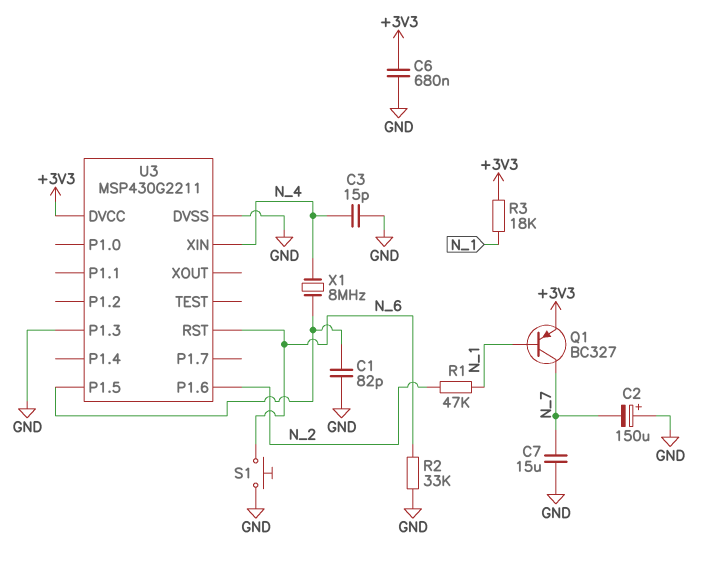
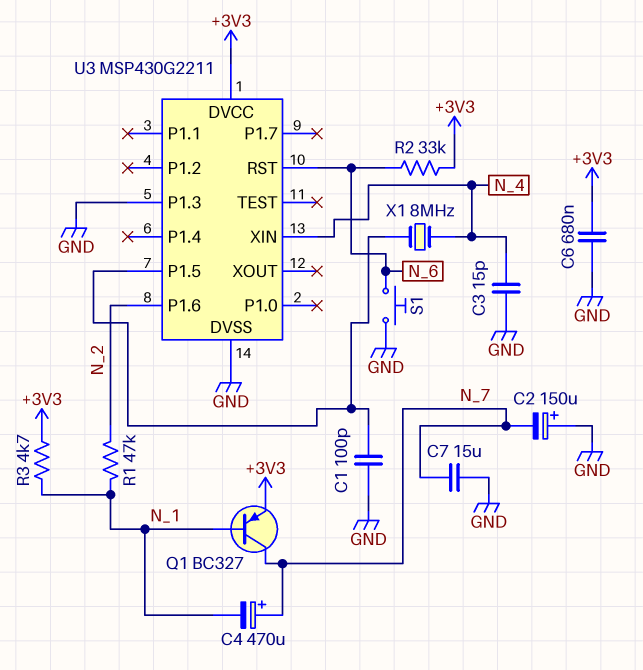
C1: 82pF (GND, U3/P1.5) -> 100pF (GND, U3/P1.5)
C4: none -> 470uF (plus N_7, minus N_1)
R2: 33k (GND, N_6) -> 33k (+3V3, N_6)
R3: 18k (+3V3, N_1) -> 4.7k (+3V3, N_1)

